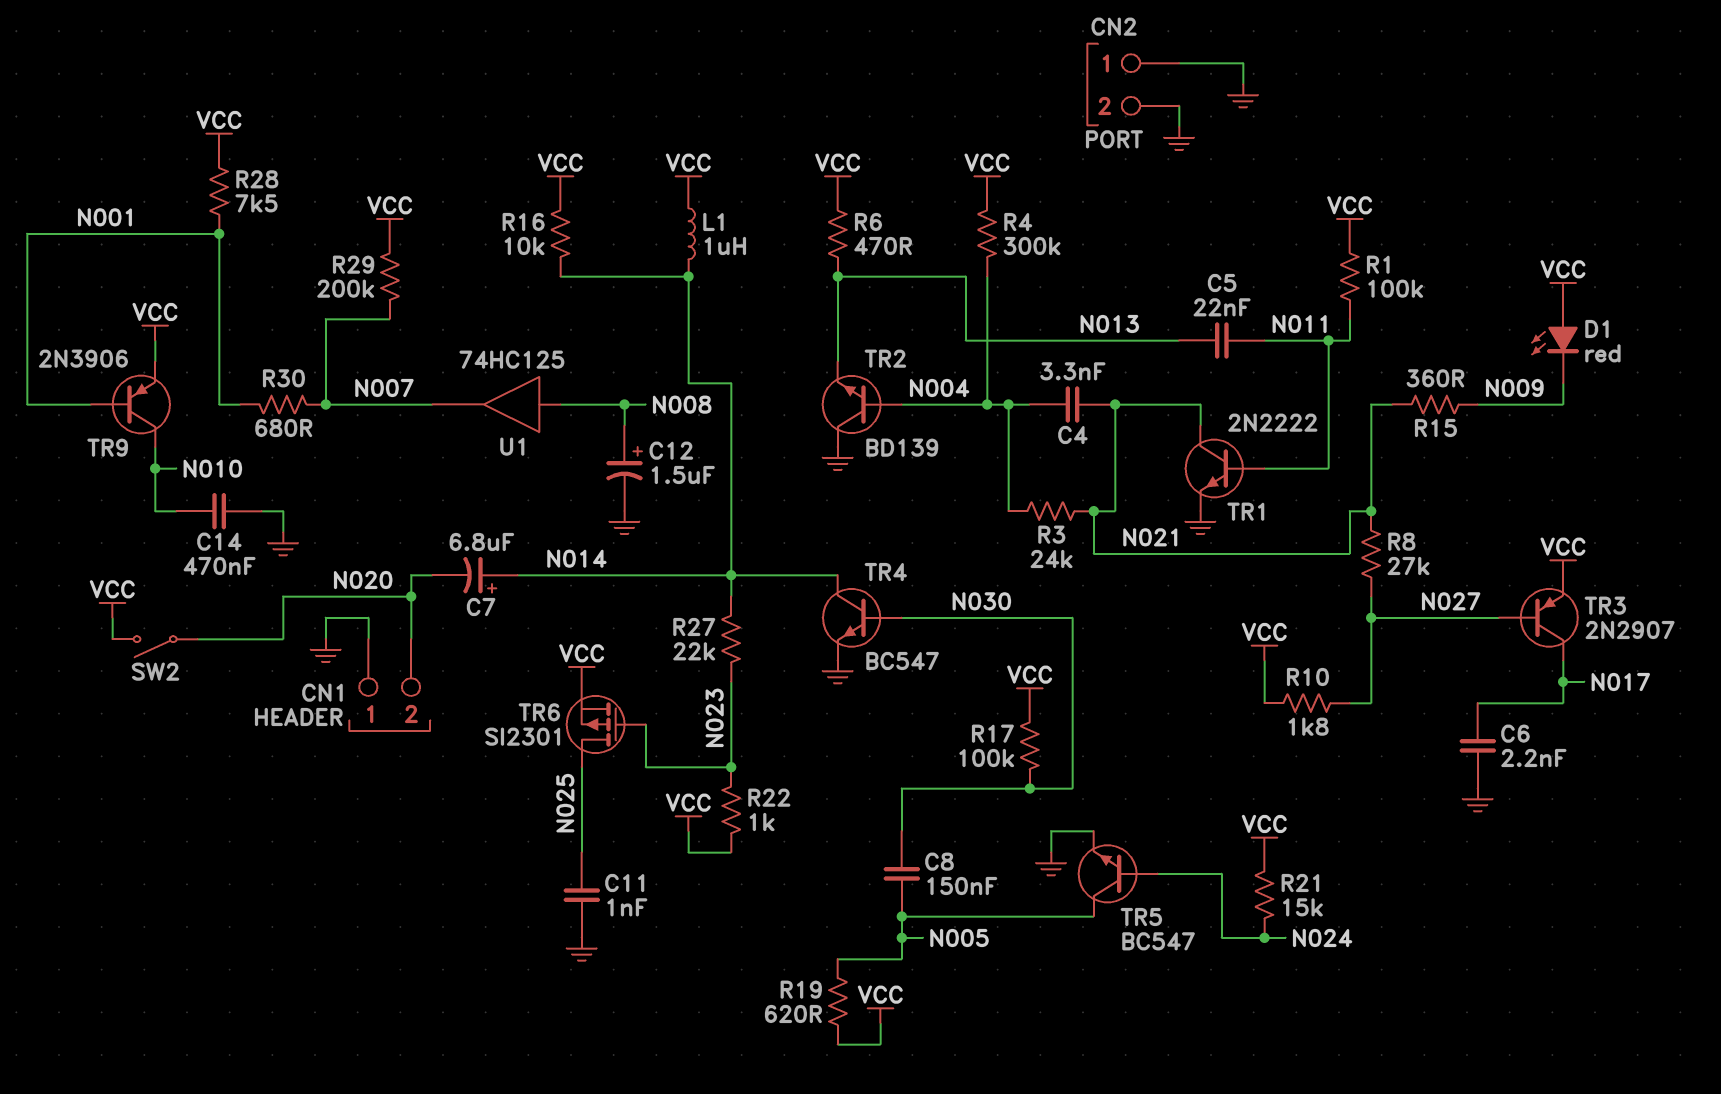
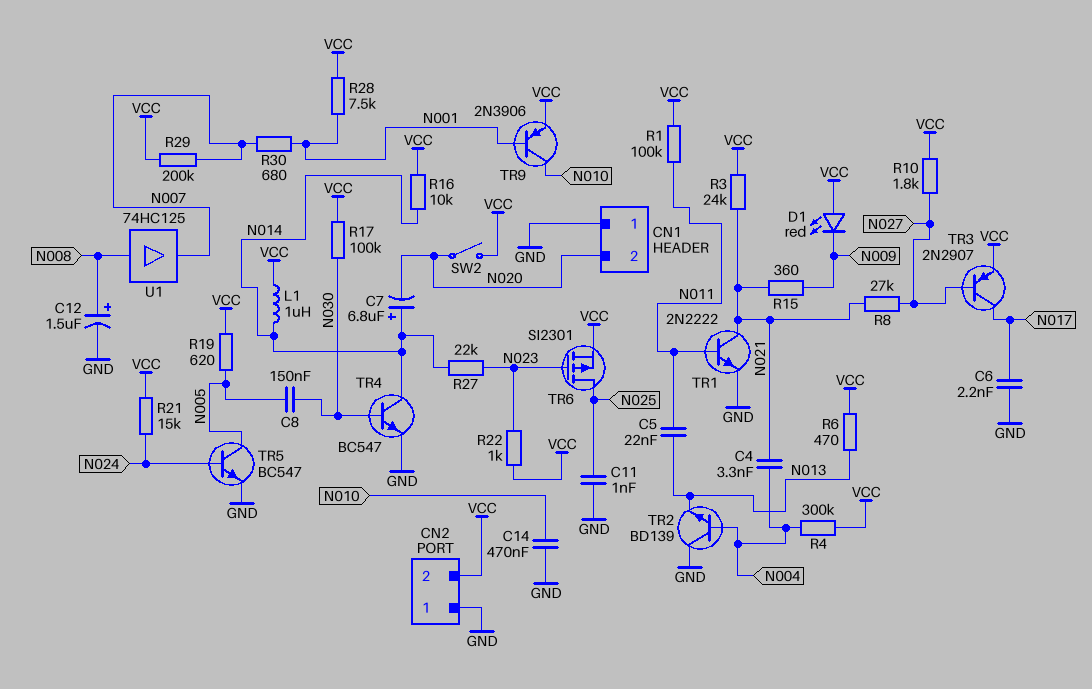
CN2 pin 2: GND -> VCC
R3: 24k (N004, N021) -> 24k (N021, VCC)

